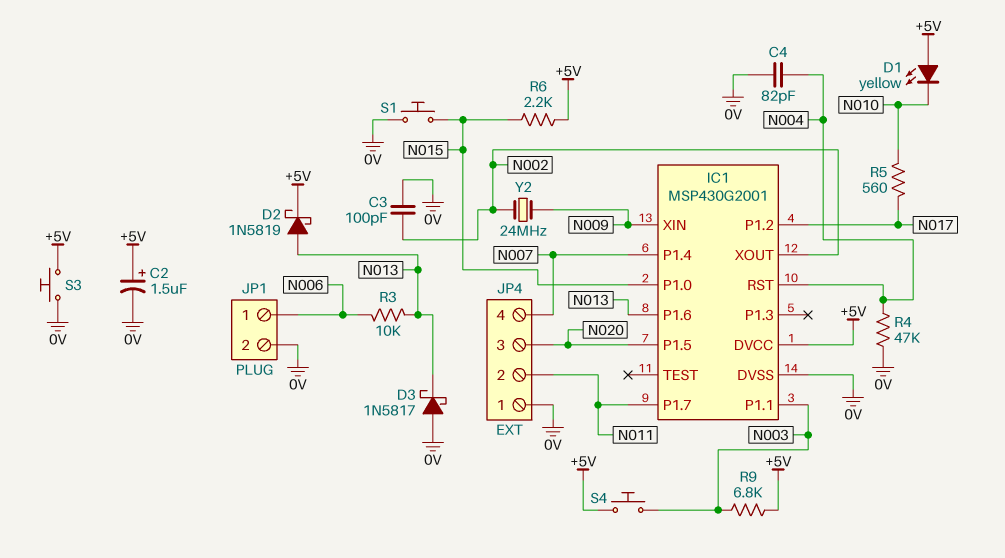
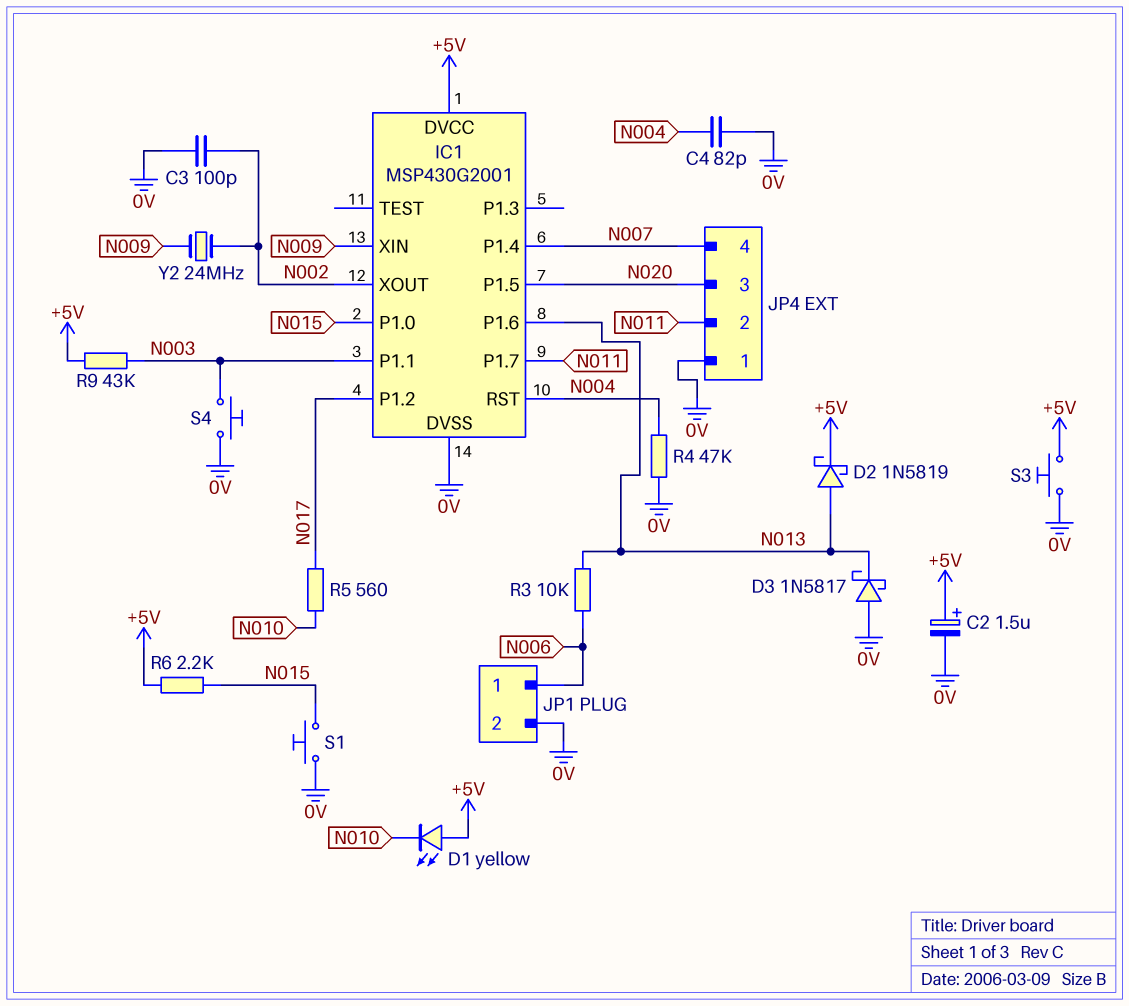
R9: 6.8k (+5V, N003) -> 43k (+5V, N003)
S4: button (+5V, N003) -> button (0V, N003)

